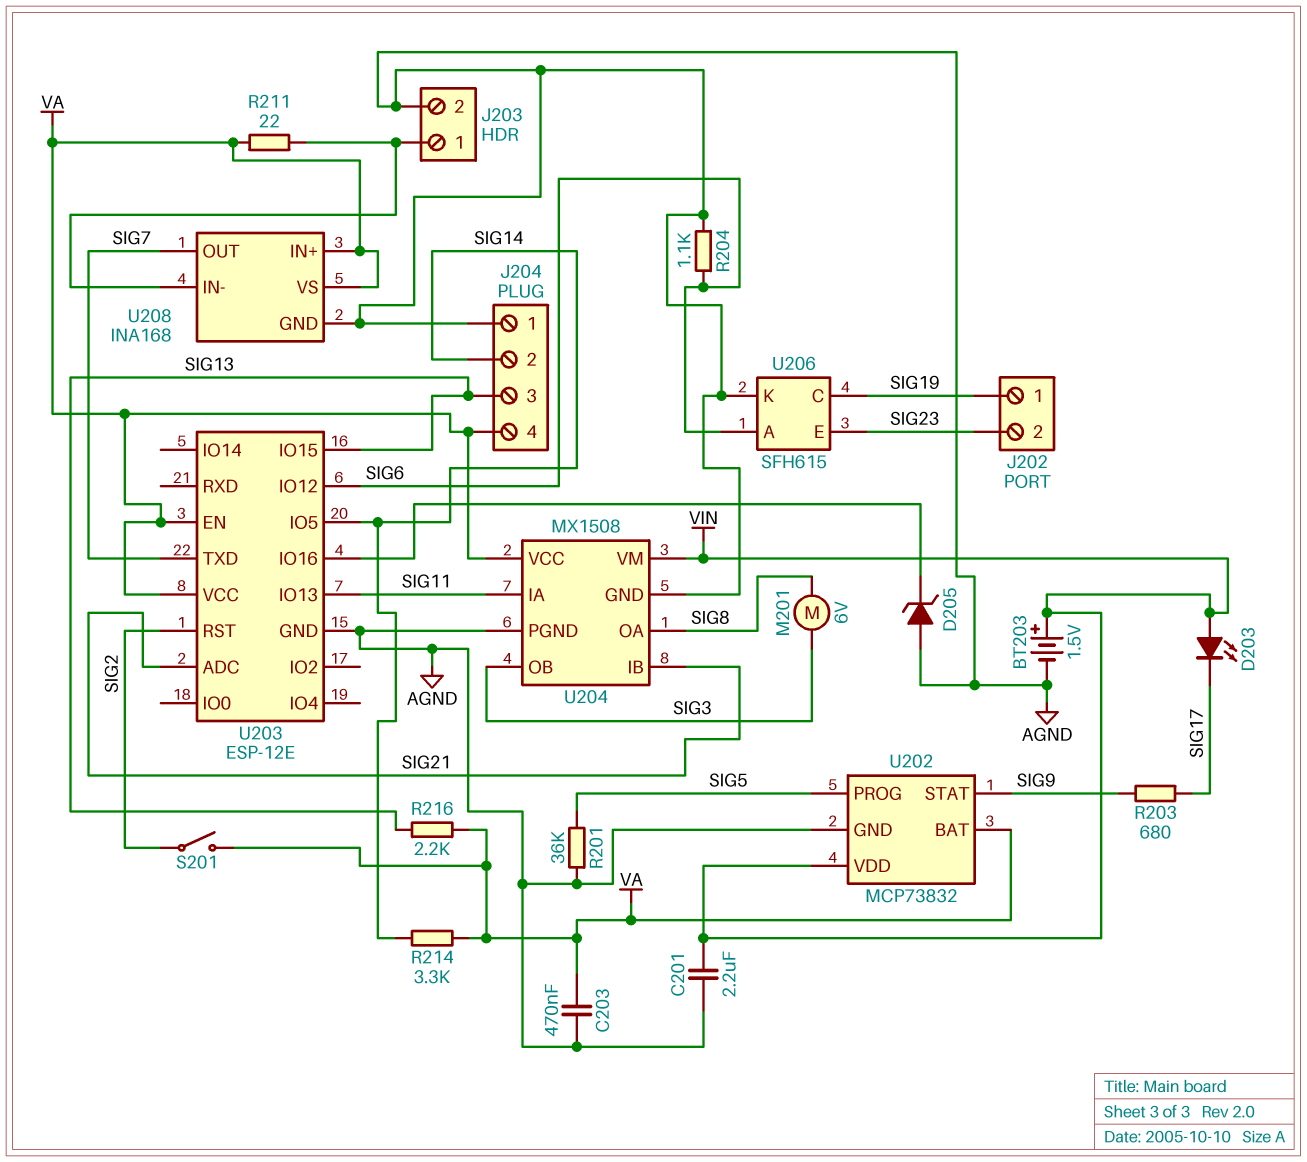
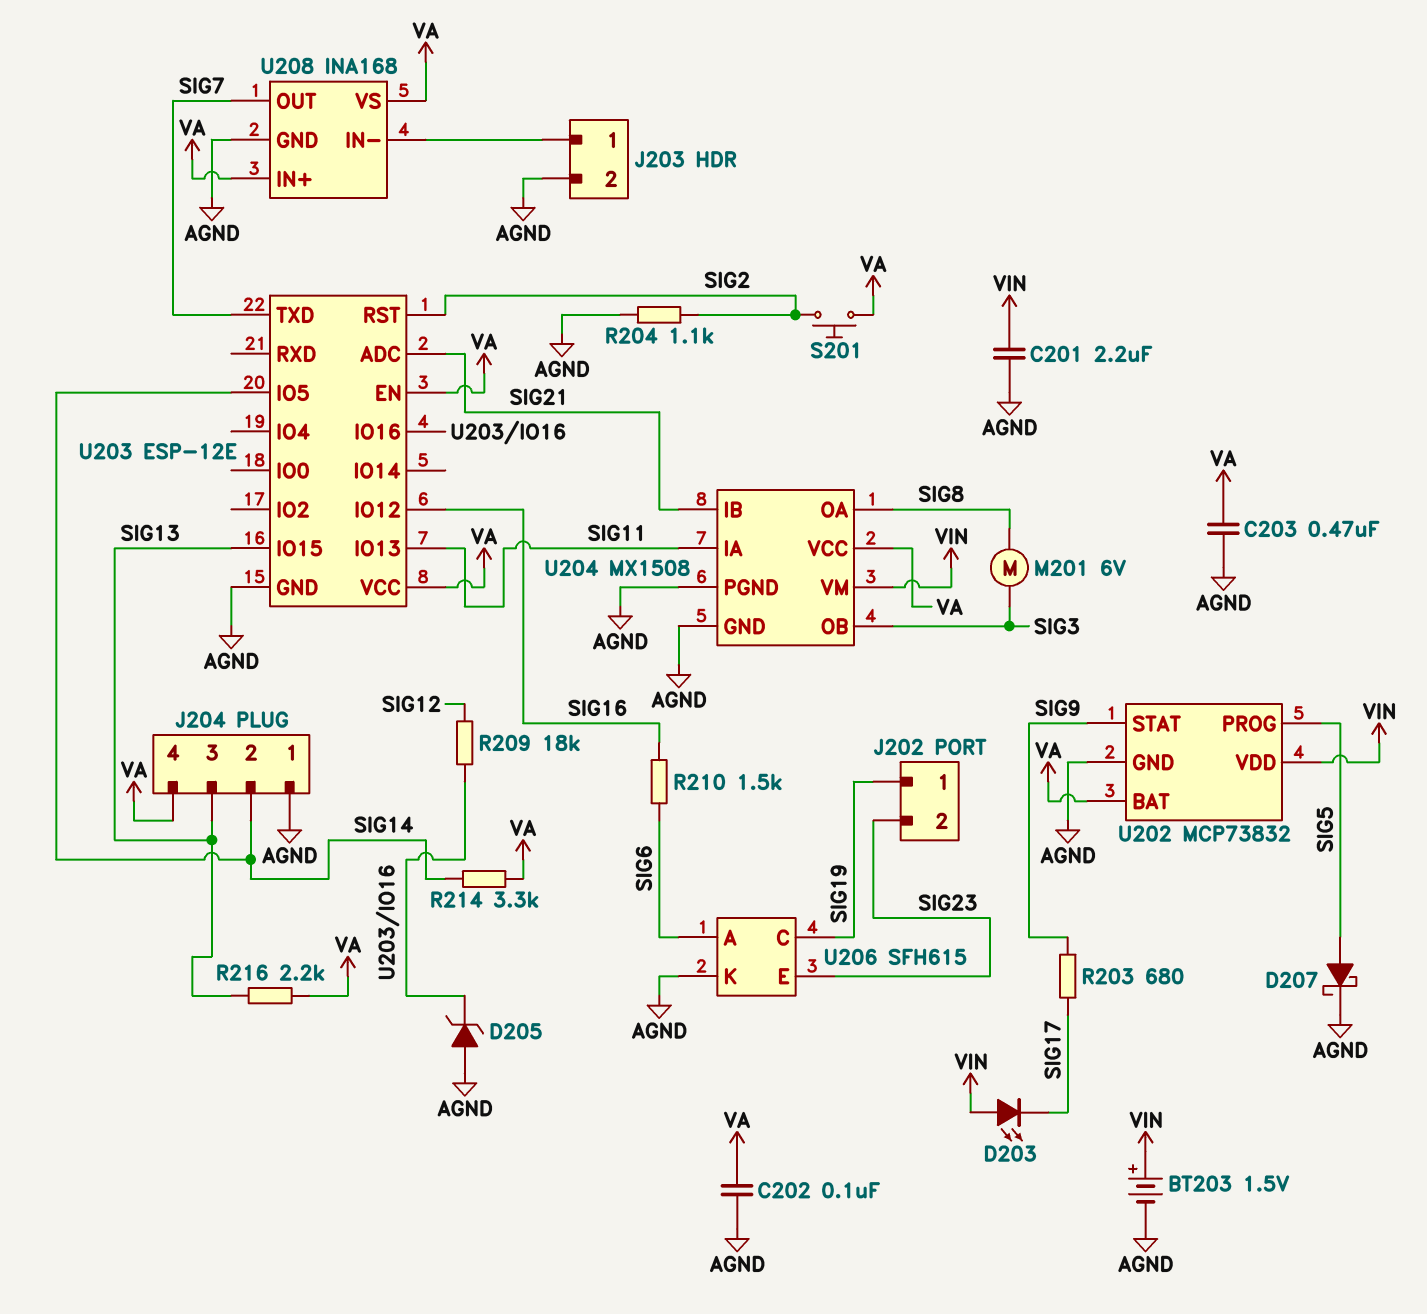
C202: none -> 100nF (AGND, VA)
D207: none -> schottky (A SIG5, K AGND)
R201: 36k (AGND, SIG5) -> none
R204: 1.1k (AGND, SIG6) -> 1.1k (AGND, SIG2)
R209: none -> 18k (SIG12, U203/IO16)
R210: none -> 1.5k (SIG6, SIG16)
R211: 22 (J203/1, VA) -> none
S201: switch (SIG2, VA) -> button (SIG2, VA)
U203 pin IO12: SIG6 -> SIG16

